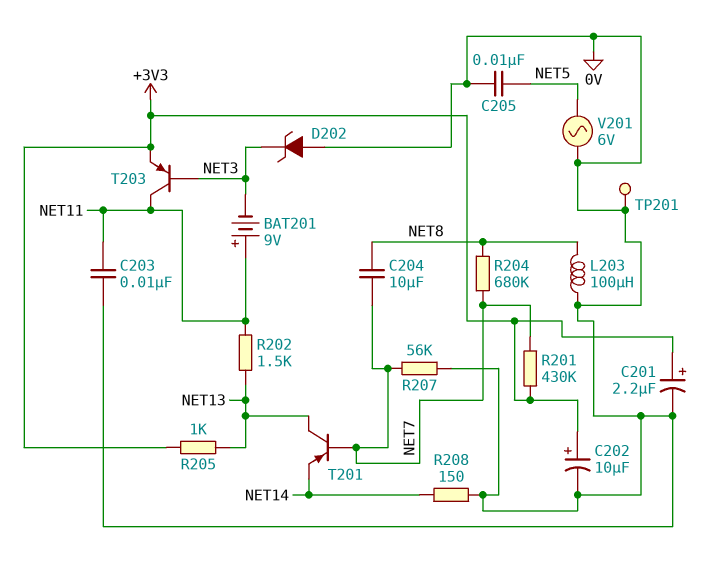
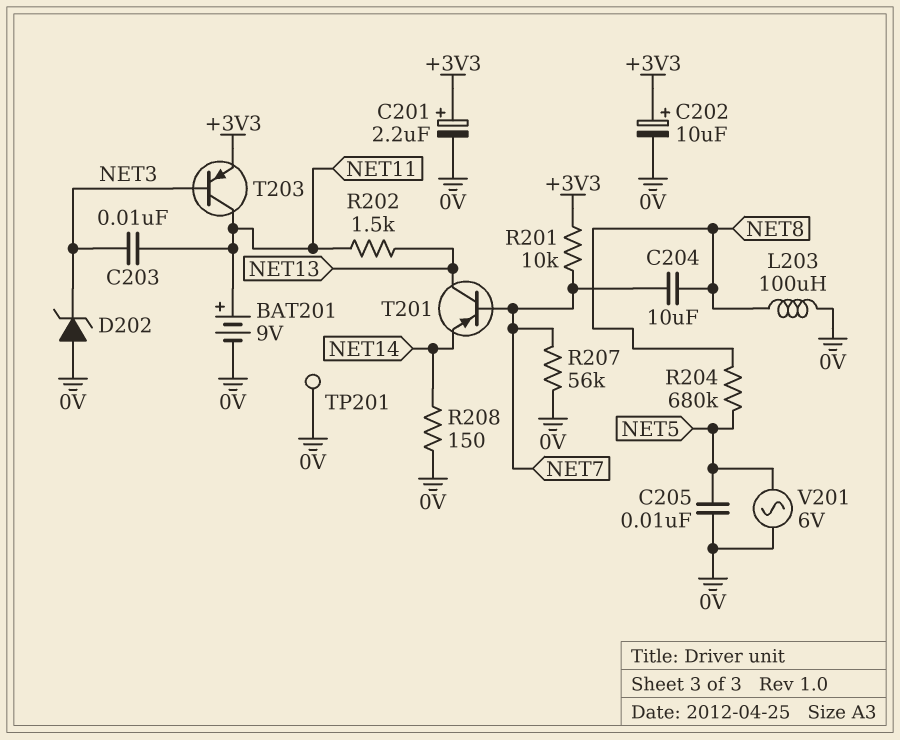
BAT201: 9V (plus NET11, minus NET3) -> 9V (plus NET11, minus 0V)
C203: 10nF (0V, NET11) -> 10nF (NET3, NET11)
R201: 430k (+3V3, NET7) -> 10k (+3V3, NET7)
R204: 680k (NET7, NET8) -> 680k (NET5, NET8)
R205: 1k (+3V3, NET13) -> none

